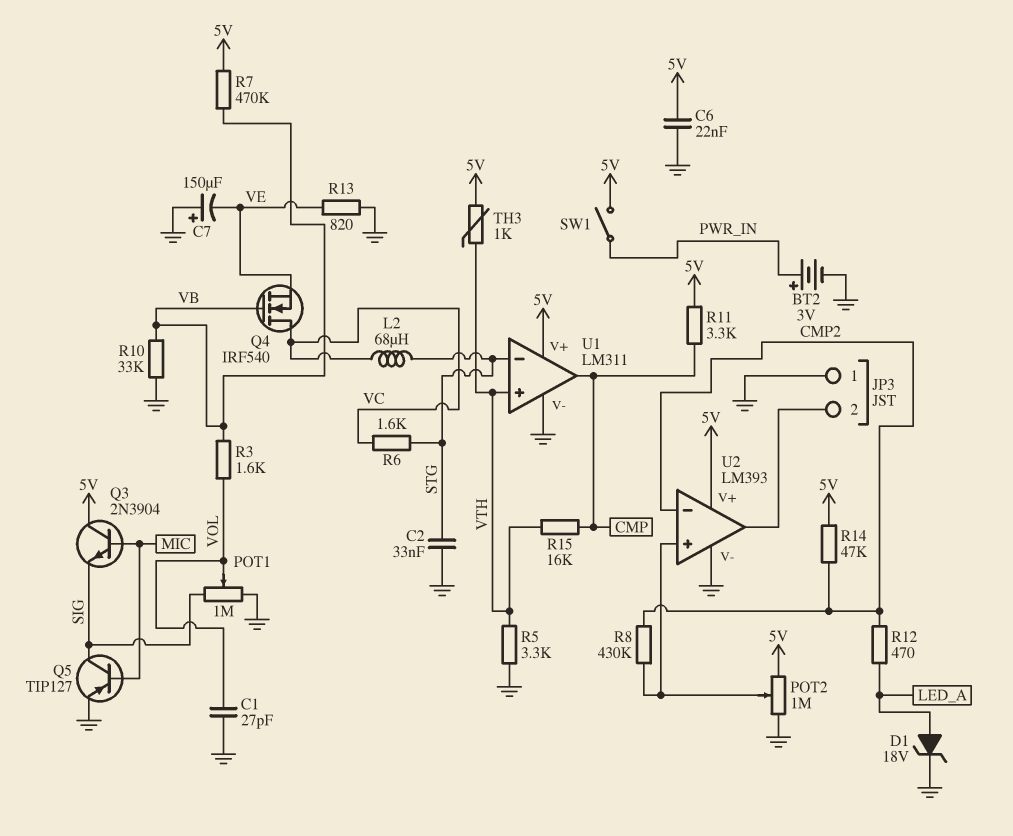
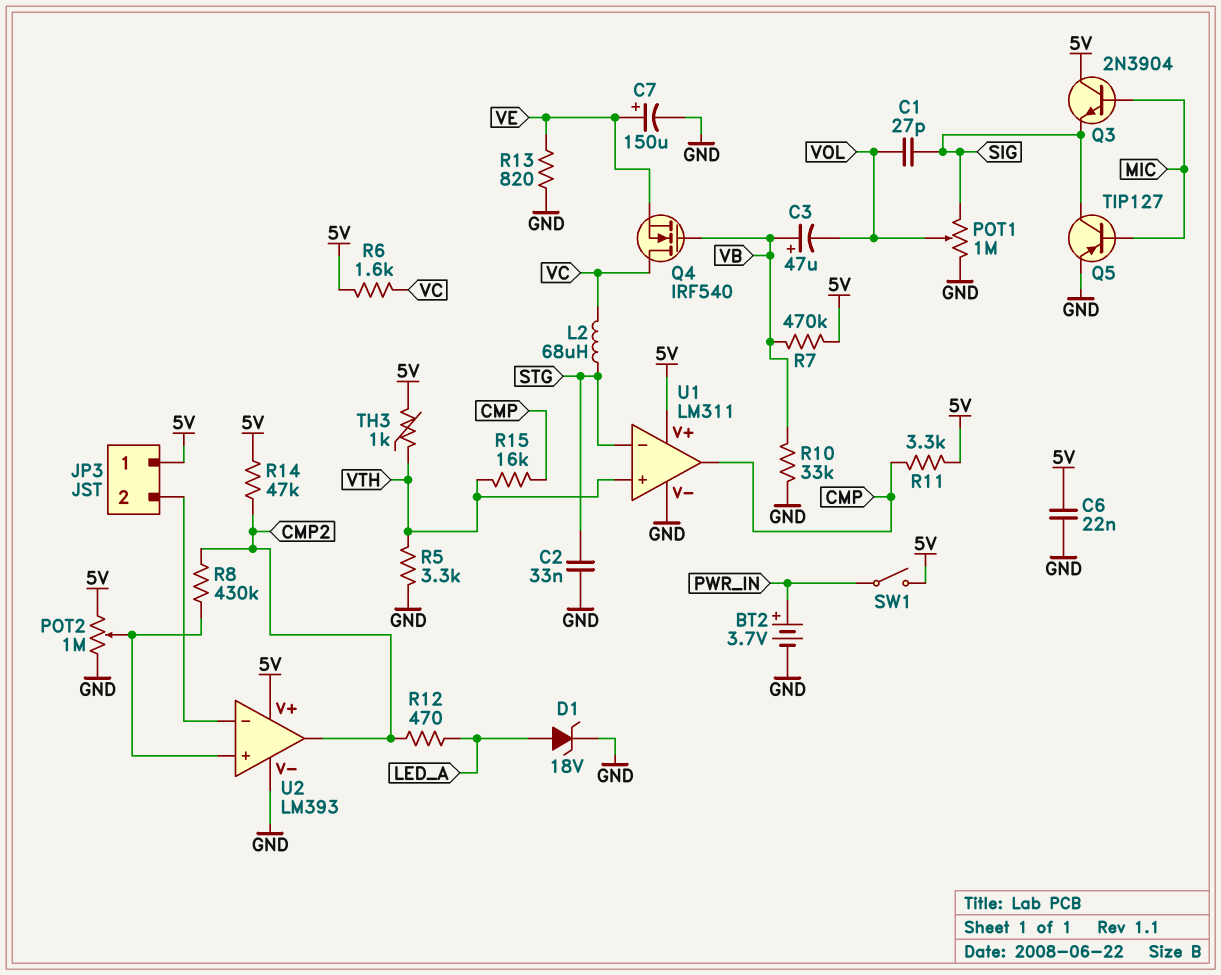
BT2: 3V (plus PWR_IN, minus GND) -> 3.7V (plus PWR_IN, minus GND)
C1: 27pF (GND, VOL) -> 27pF (SIG, VOL)
C3: none -> 47uF (plus VB, minus VOL)
C7: 150uF (plus GND, minus VE) -> 150uF (plus VE, minus GND)
JP3 pin 1: GND -> 5V
R3: 1.6k (VB, VOL) -> none
R6: 1.6k (STG, VC) -> 1.6k (5V, VC)
U2 pin in-: CMP2 -> JP3/2
U2 pin out: JP3/2 -> CMP2

